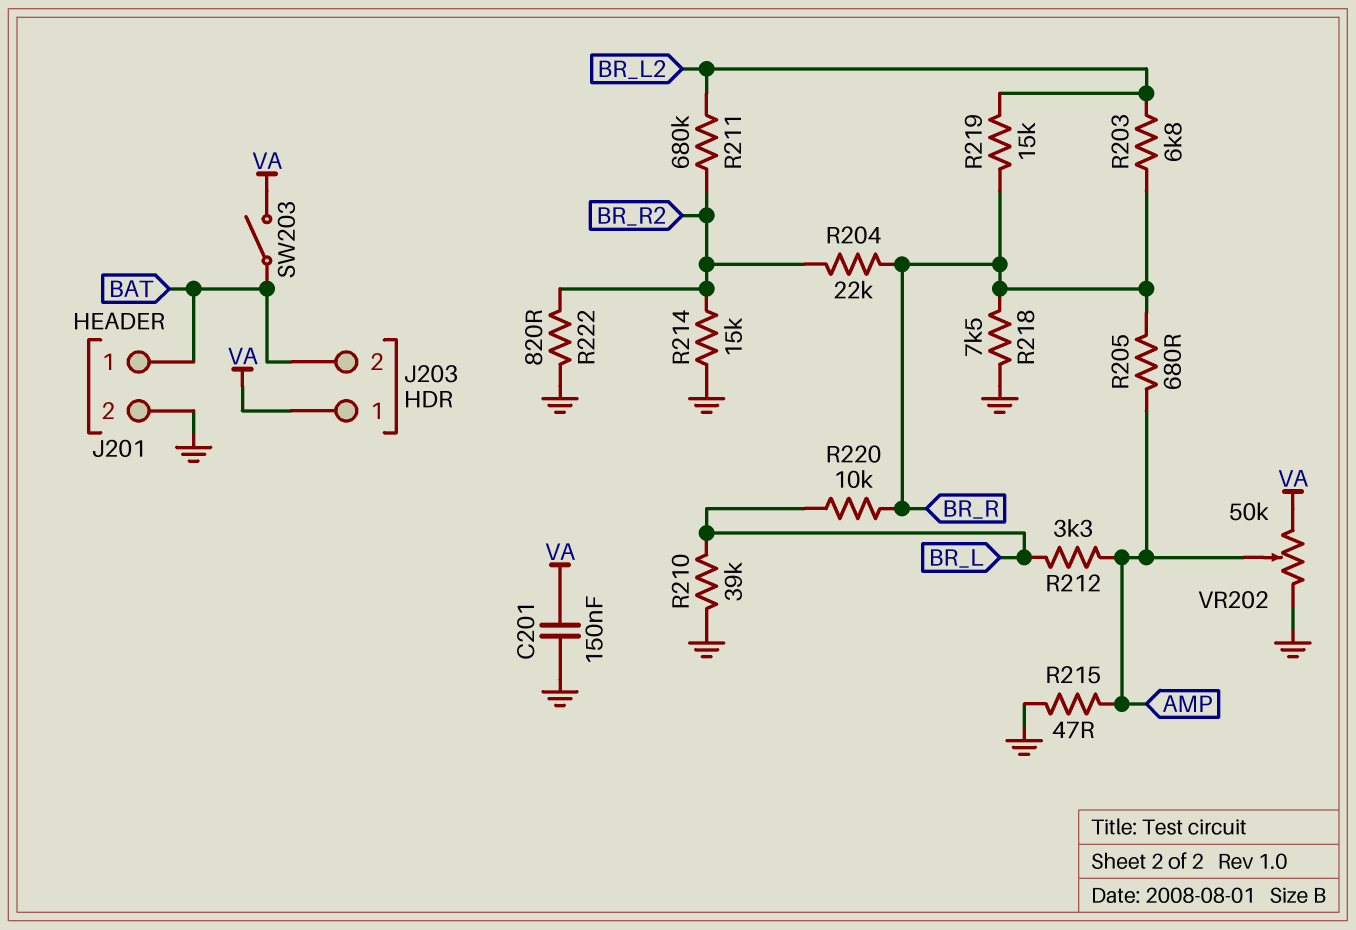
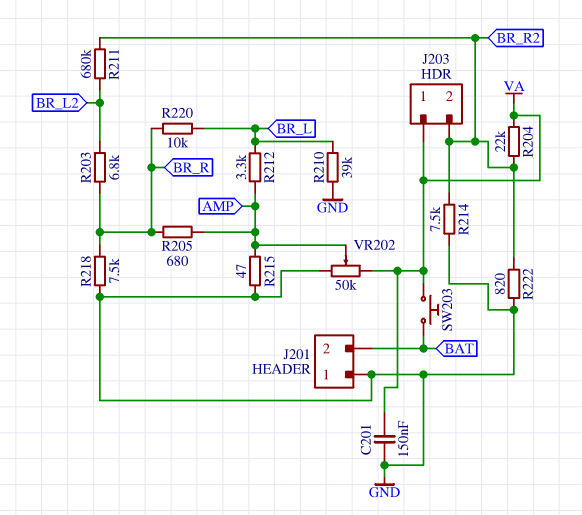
J201 pin 1: BAT -> GND
J201 pin 2: GND -> BAT
J203 pin 2: BAT -> BR_R2
R204: 22k (BR_R, BR_R2) -> 22k (BR_R2, VA)
R214: 15k (BR_R2, GND) -> 7.5k (BR_R2, GND)
R219: 15k (BR_L2, BR_R) -> none
SW203: switch (BAT, VA) -> button (BAT, VA)

